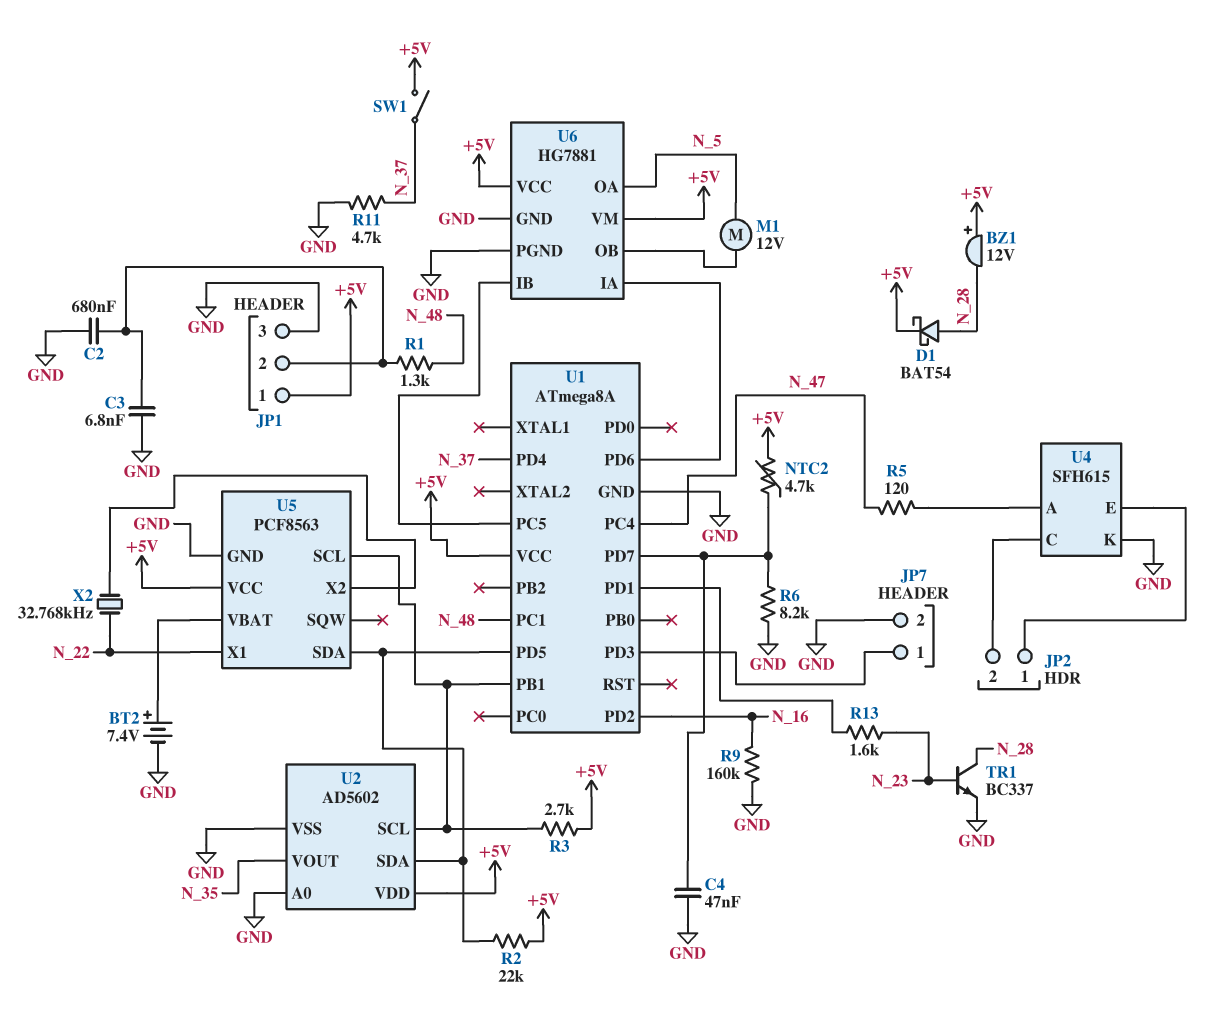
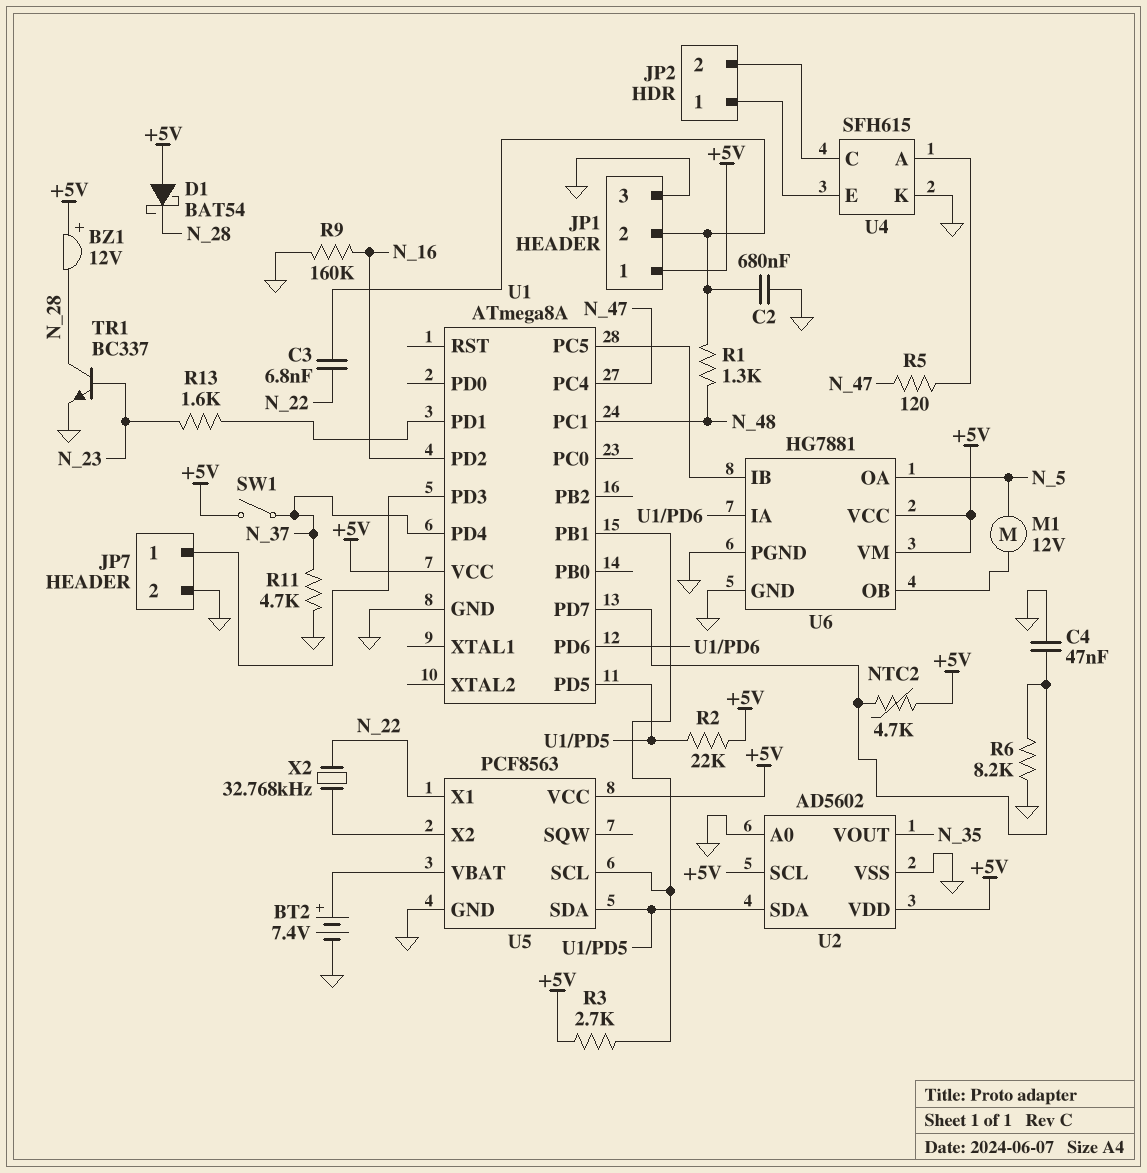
C3: 6.8nF (GND, JP1/2) -> 6.8nF (JP1/2, N_22)
D1: schottky BAT54 (A N_28, K +5V) -> schottky BAT54 (A +5V, K N_28)
U2 pin SCL: U1/PB1 -> +5V

